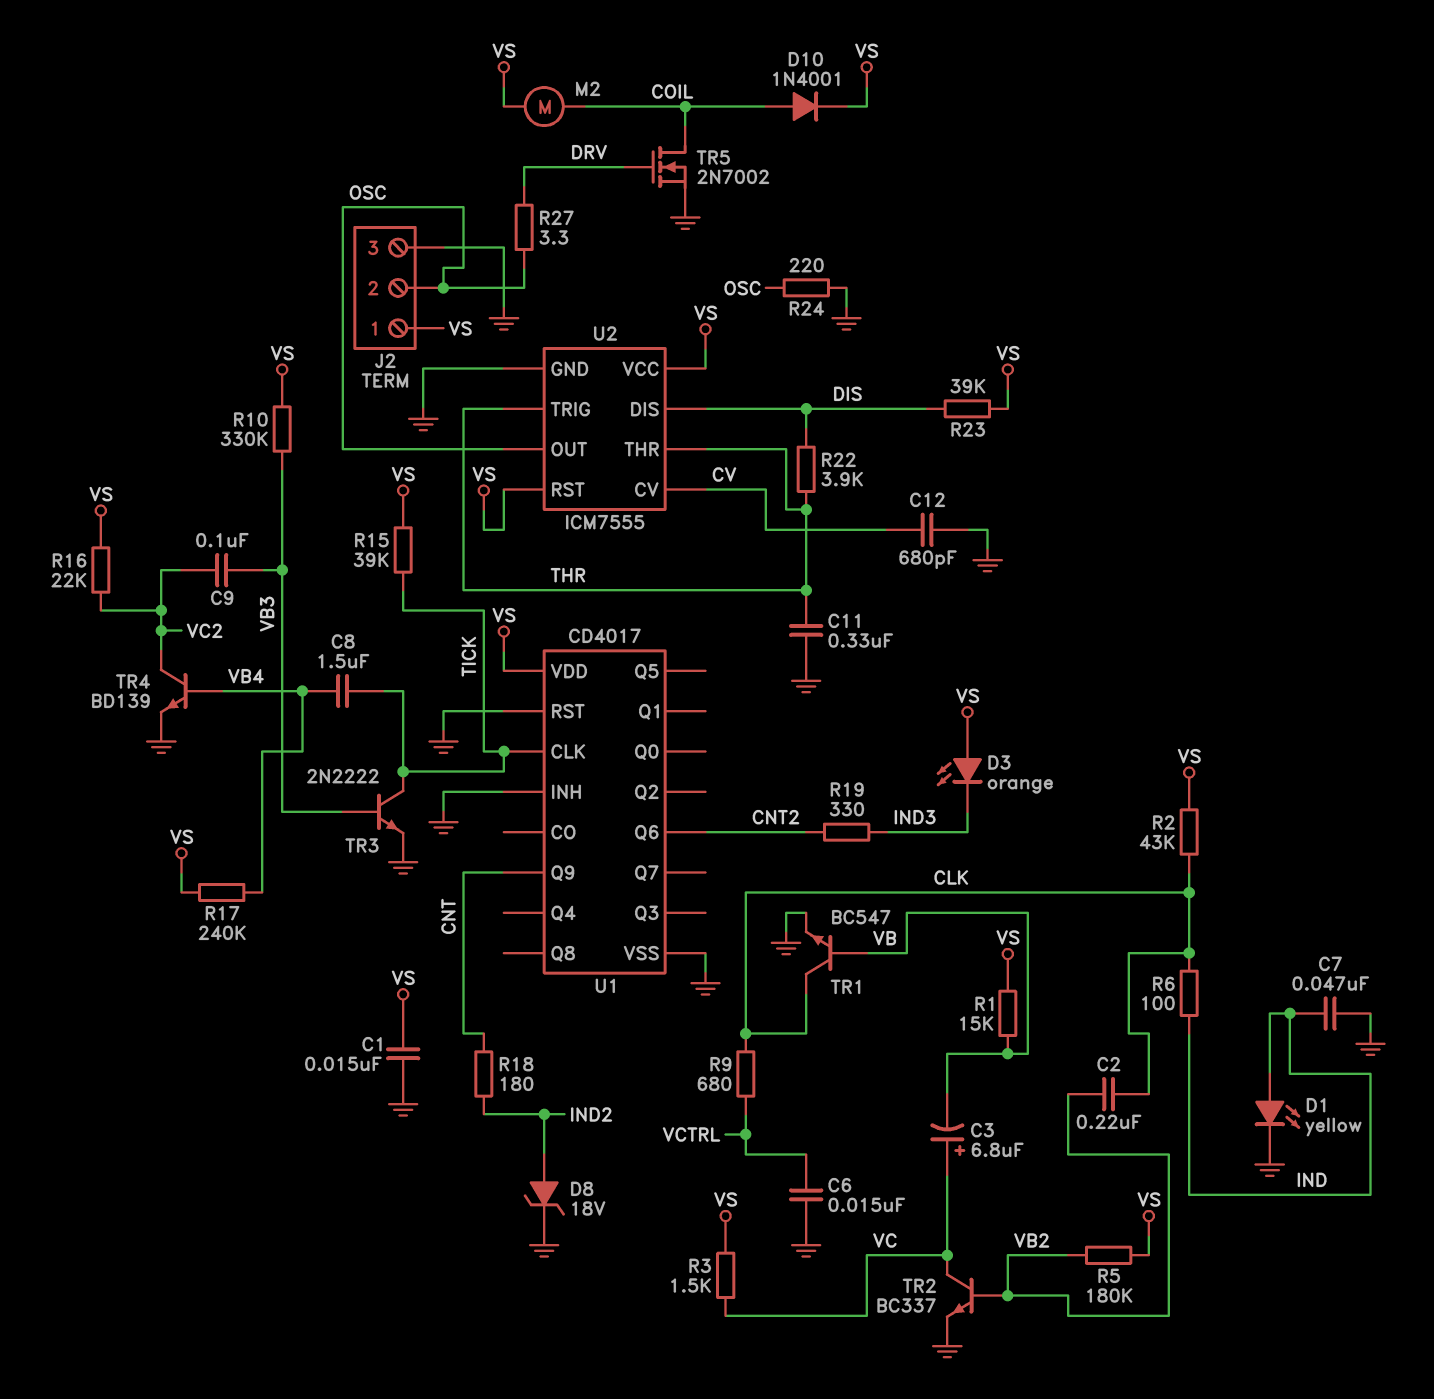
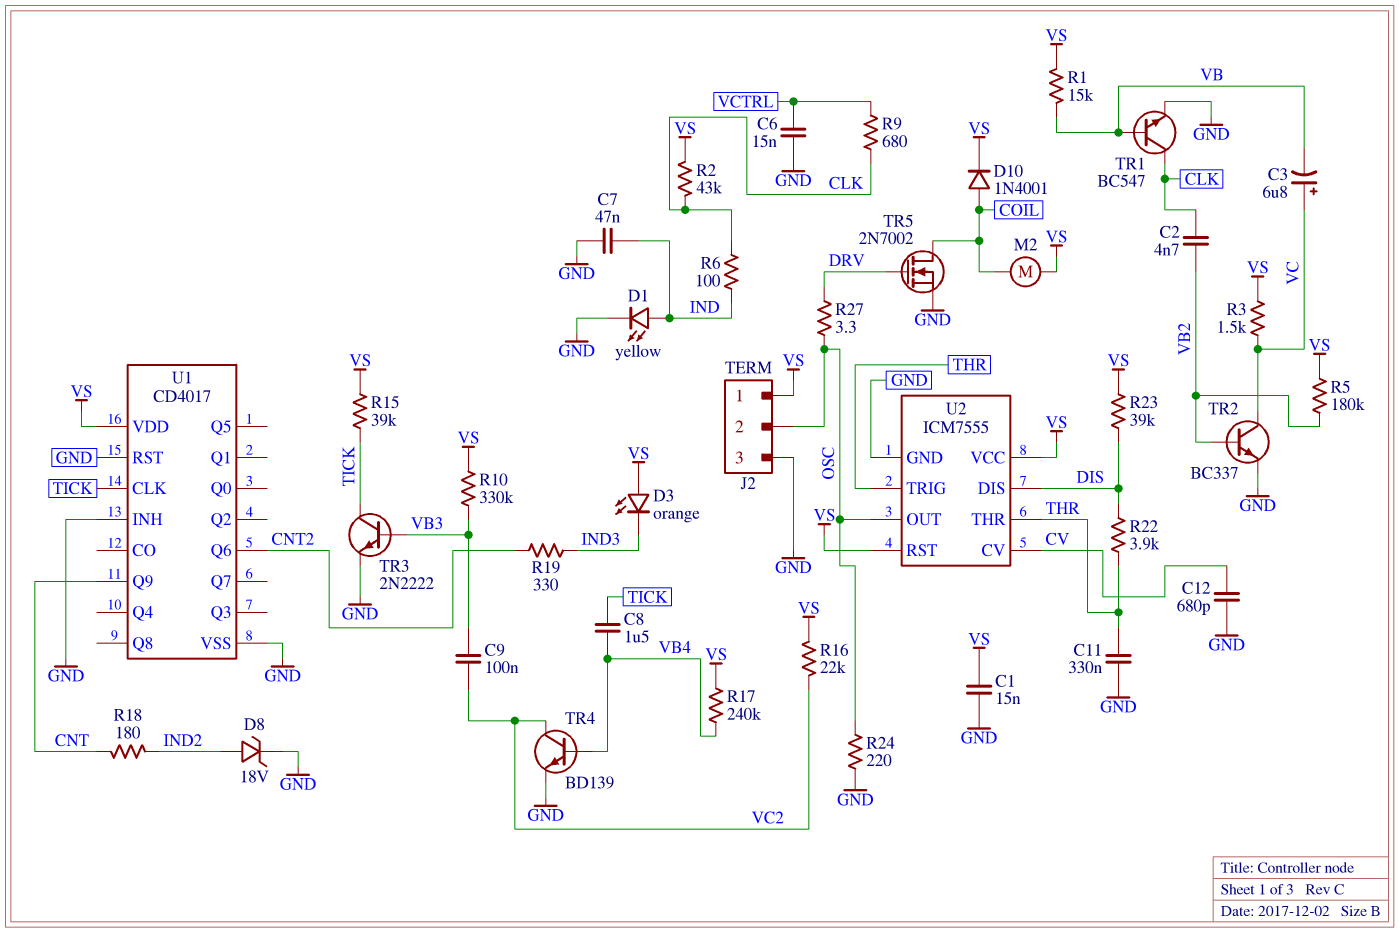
C2: 220nF (CLK, VB2) -> 4.7nF (CLK, VB2)

